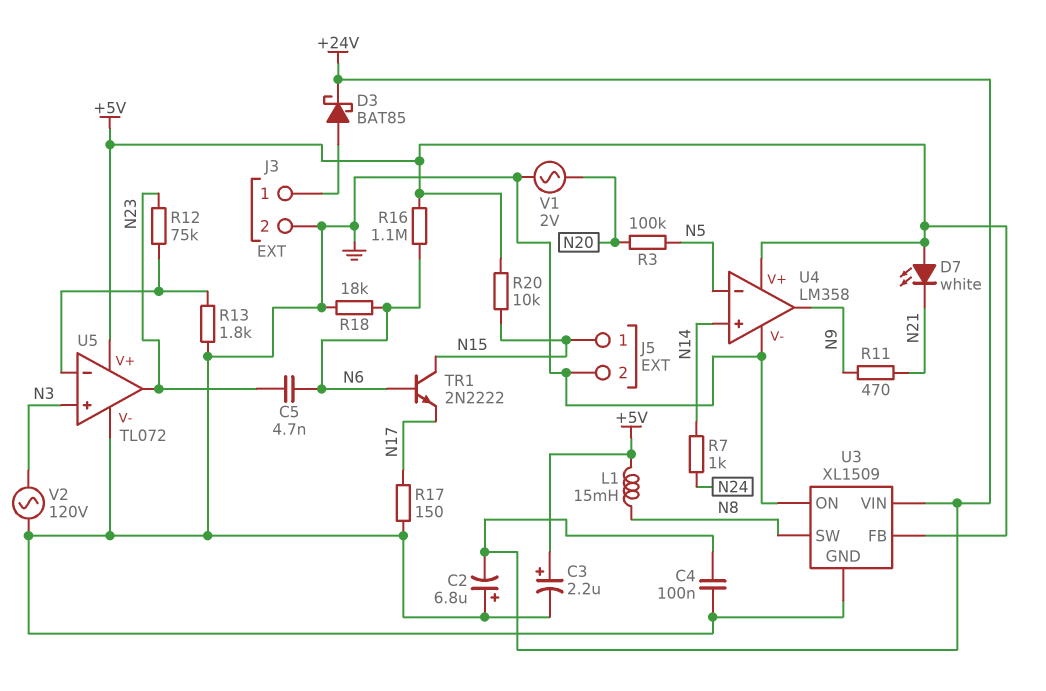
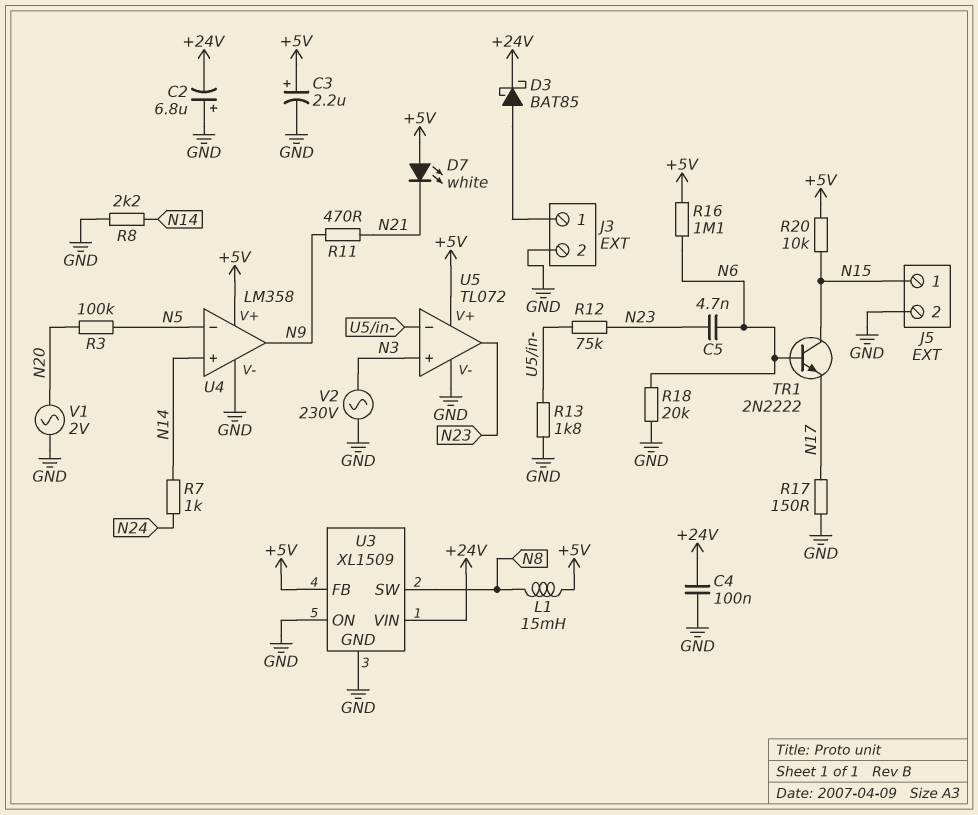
R8: none -> 2.2k (GND, N14)
R18: 18k (GND, N6) -> 20k (GND, N6)
V2: AC 120V (GND, N3) -> AC 230V (GND, N3)

